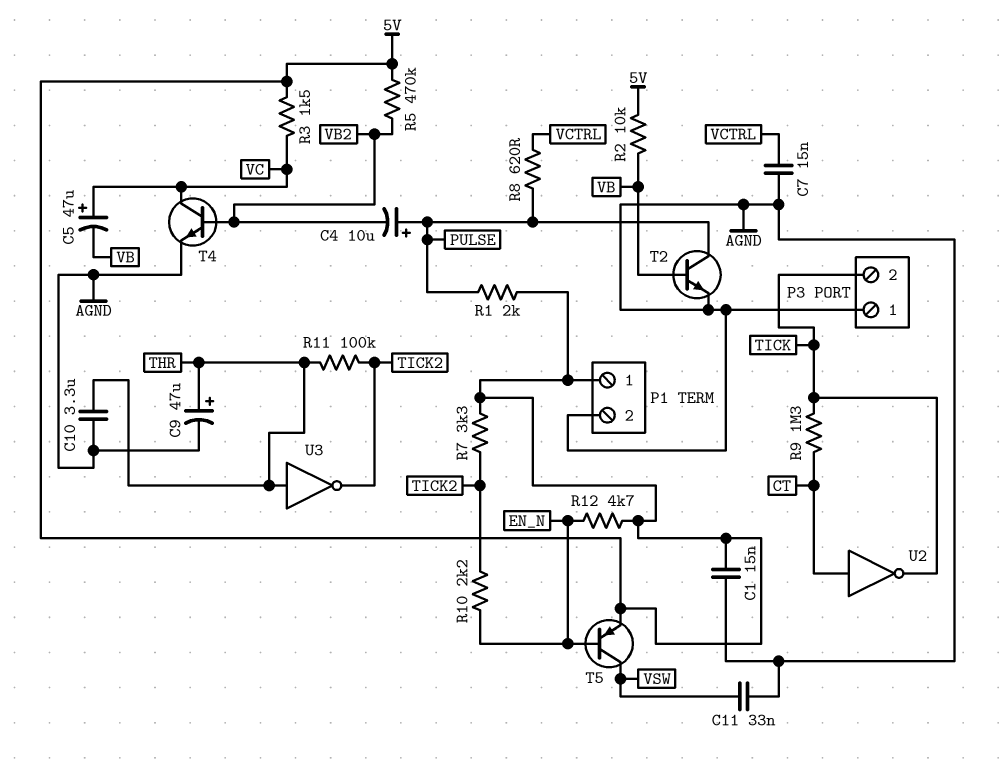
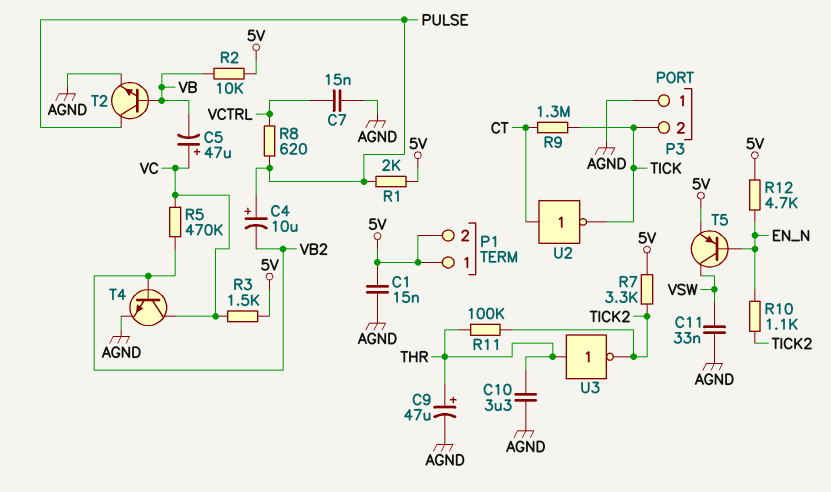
P1 pin 2: AGND -> 5V
R5: 470k (5V, VB2) -> 470k (VB2, VC)
R10: 2.2k (EN_N, TICK2) -> 1.1k (EN_N, TICK2)

